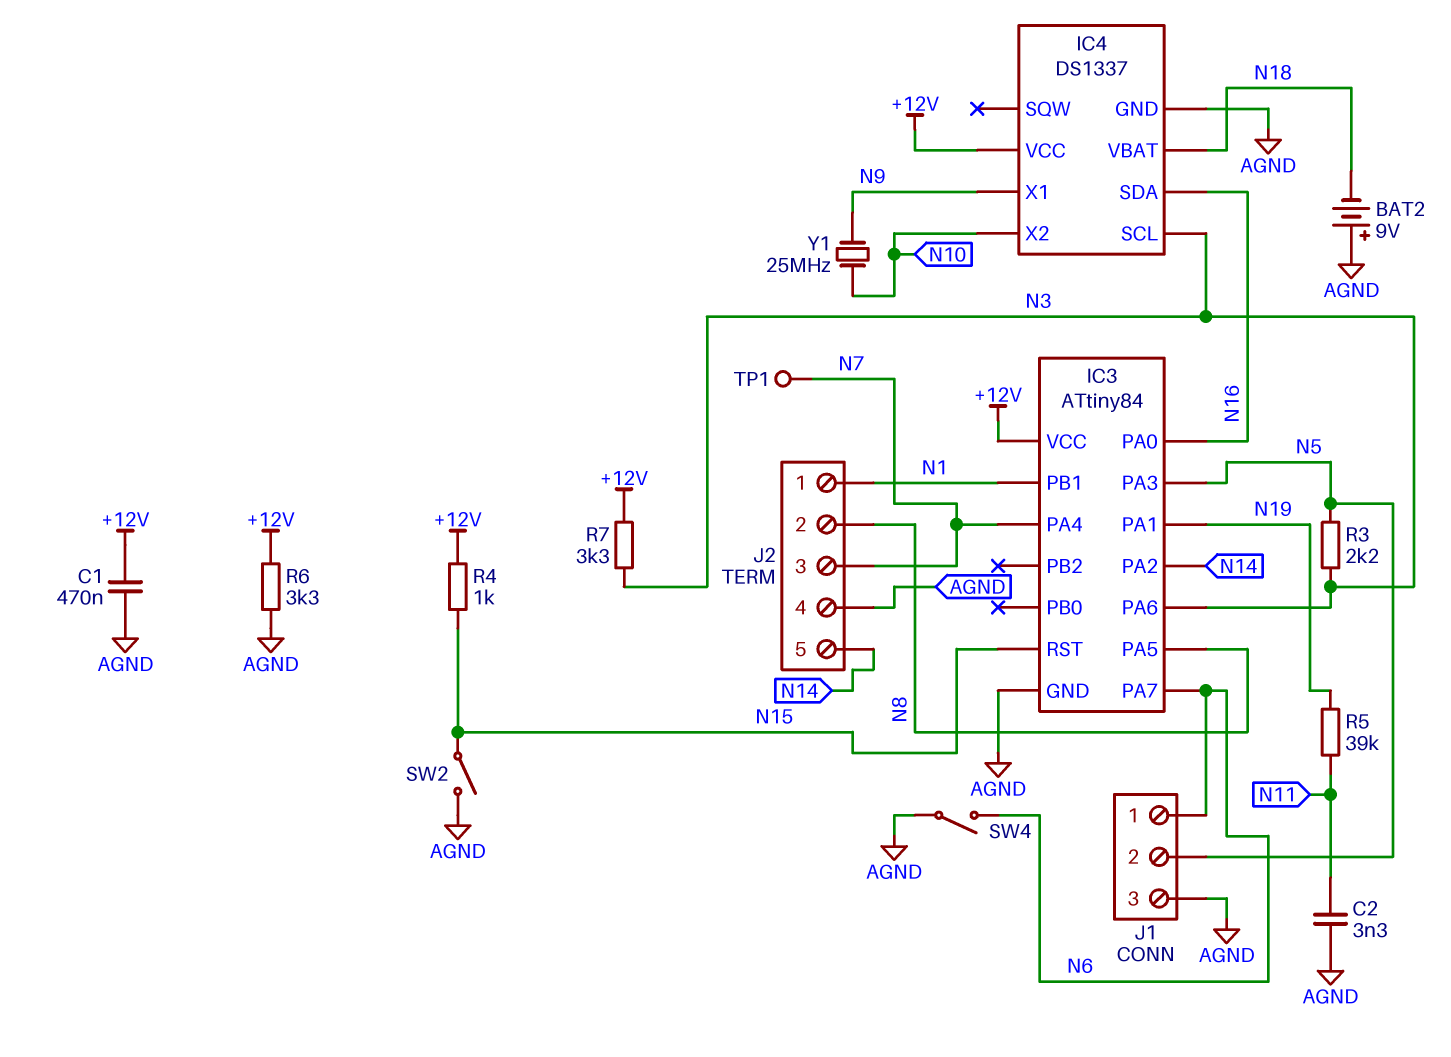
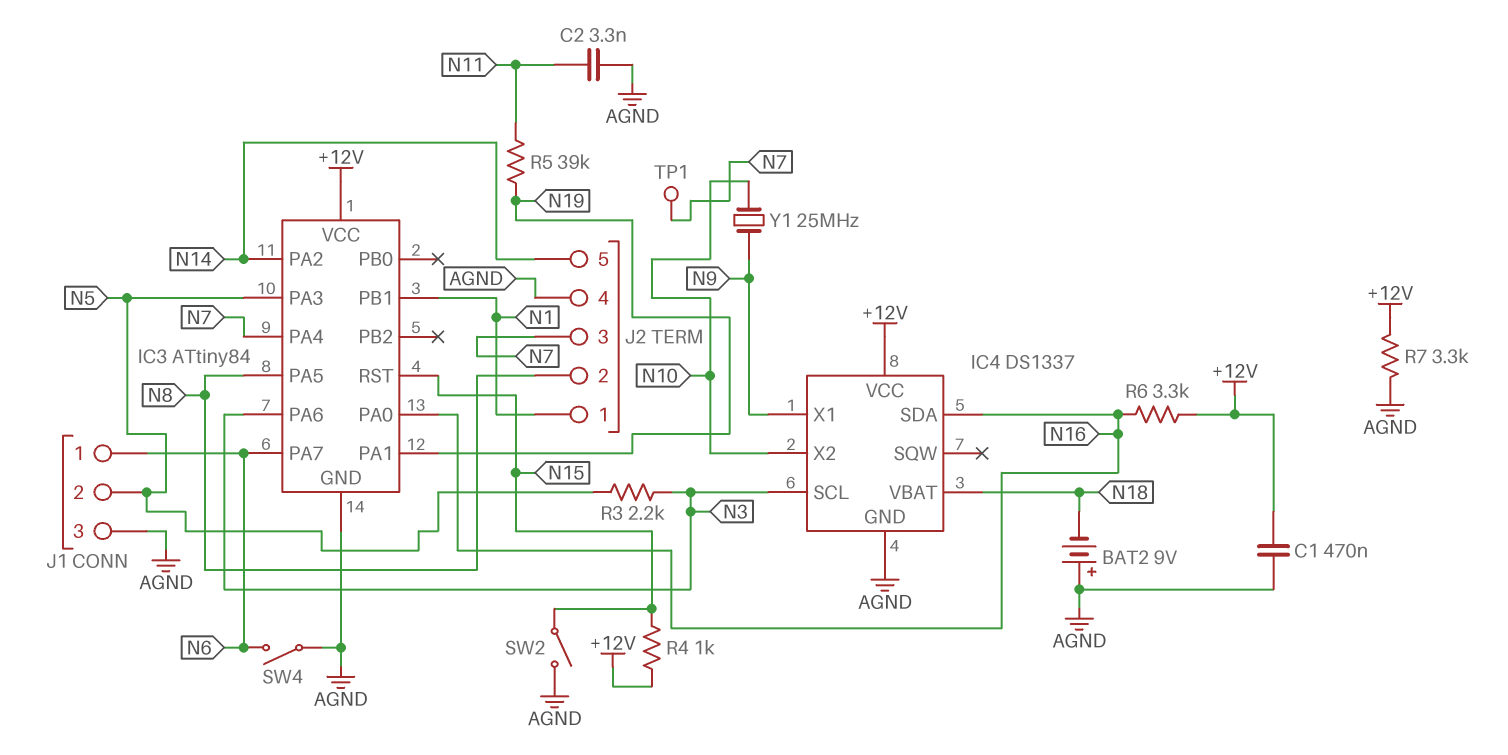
R6: 3.3k (+12V, AGND) -> 3.3k (+12V, N16)
R7: 3.3k (+12V, N3) -> 3.3k (+12V, AGND)

